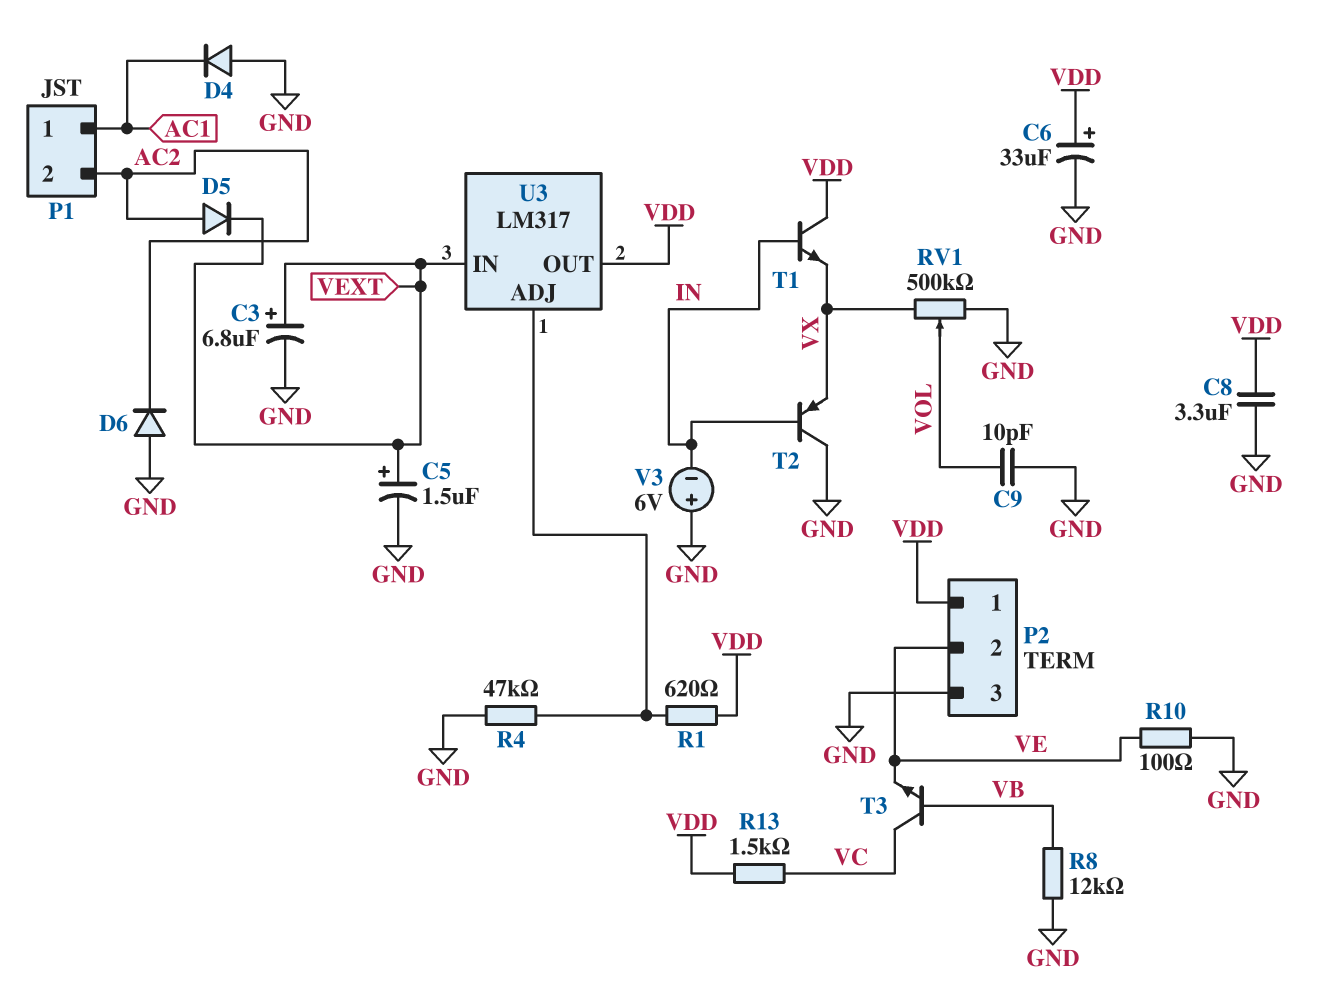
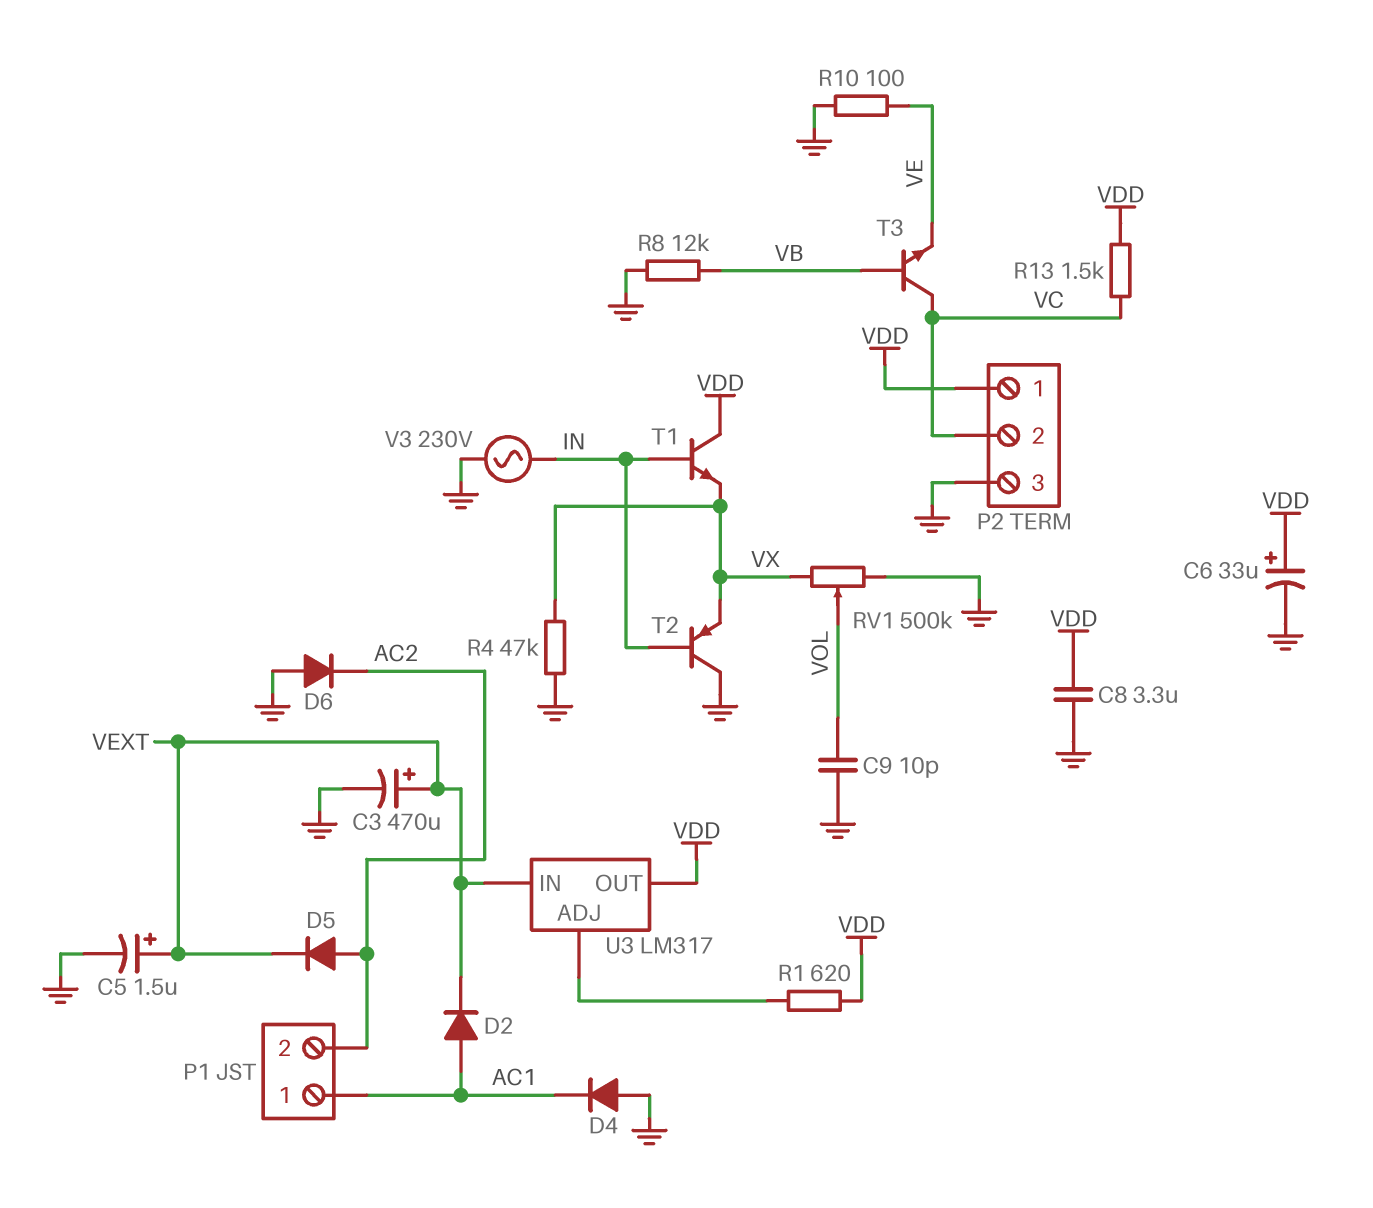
C3: 6.8uF (plus VEXT, minus GND) -> 470uF (plus VEXT, minus GND)
D2: none -> diode (A AC1, K VEXT)
P2 pin 2: VE -> VC
R4: 47k (GND, U3/ADJ) -> 47k (GND, VX)
V3: 6V (plus GND, minus IN) -> AC 230V (GND, IN)

